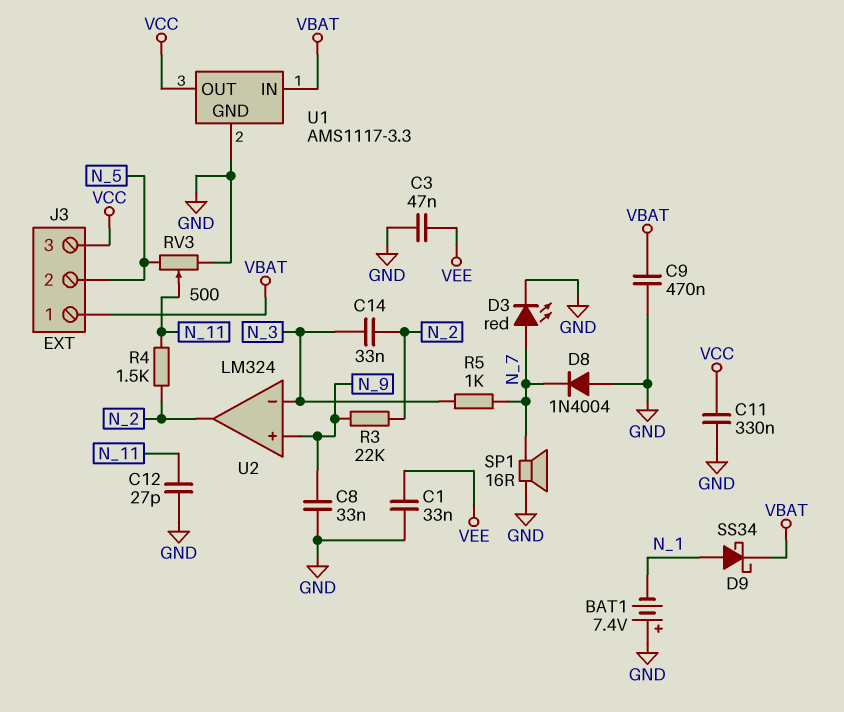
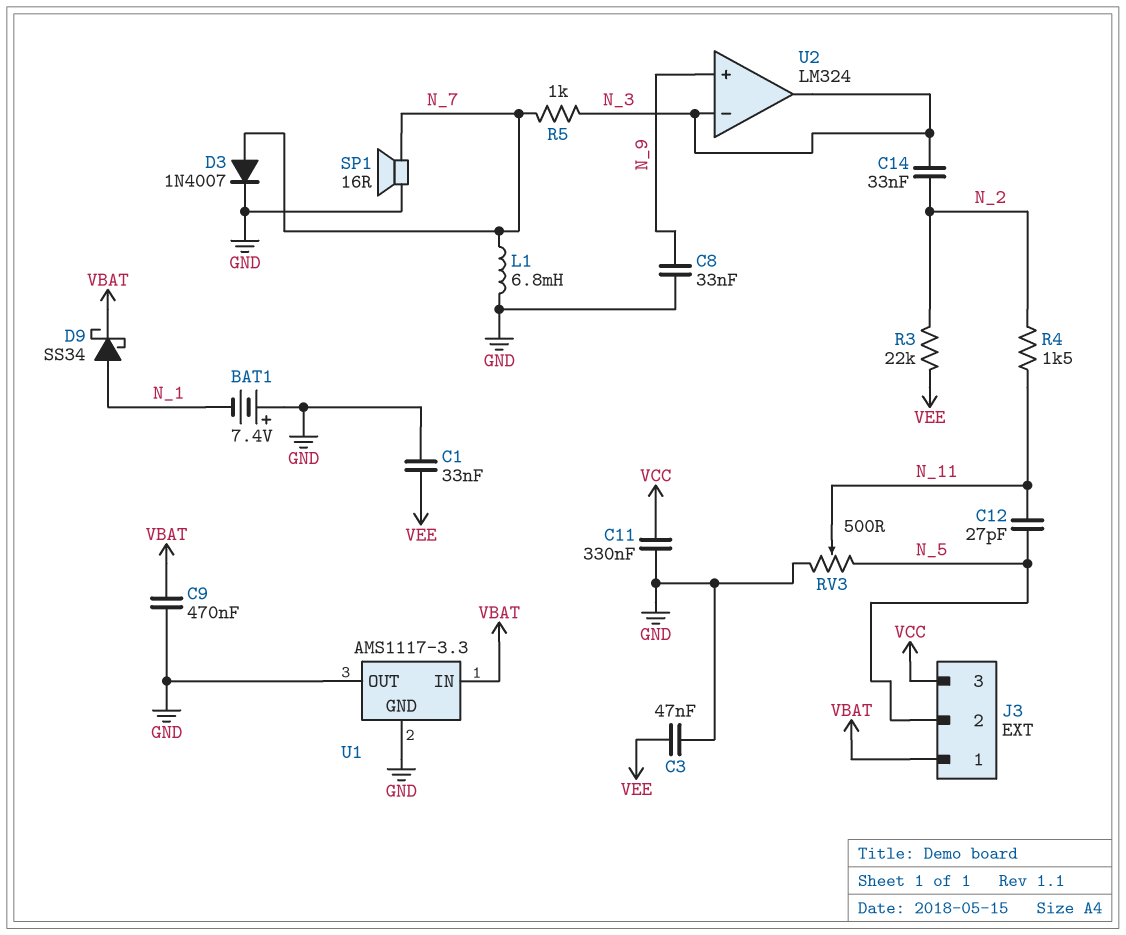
C12: 27pF (GND, N_11) -> 27pF (N_5, N_11)
D3: LED red (A N_7, K GND) -> diode 1N4007 (A N_7, K GND)
D8: diode 1N4004 (A GND, K N_7) -> none
L1: none -> 6.8mH (GND, N_7)
R3: 22k (N_2, N_9) -> 22k (N_2, VEE)
U1 pin OUT: VCC -> GND
U2 pin out: N_2 -> N_3

